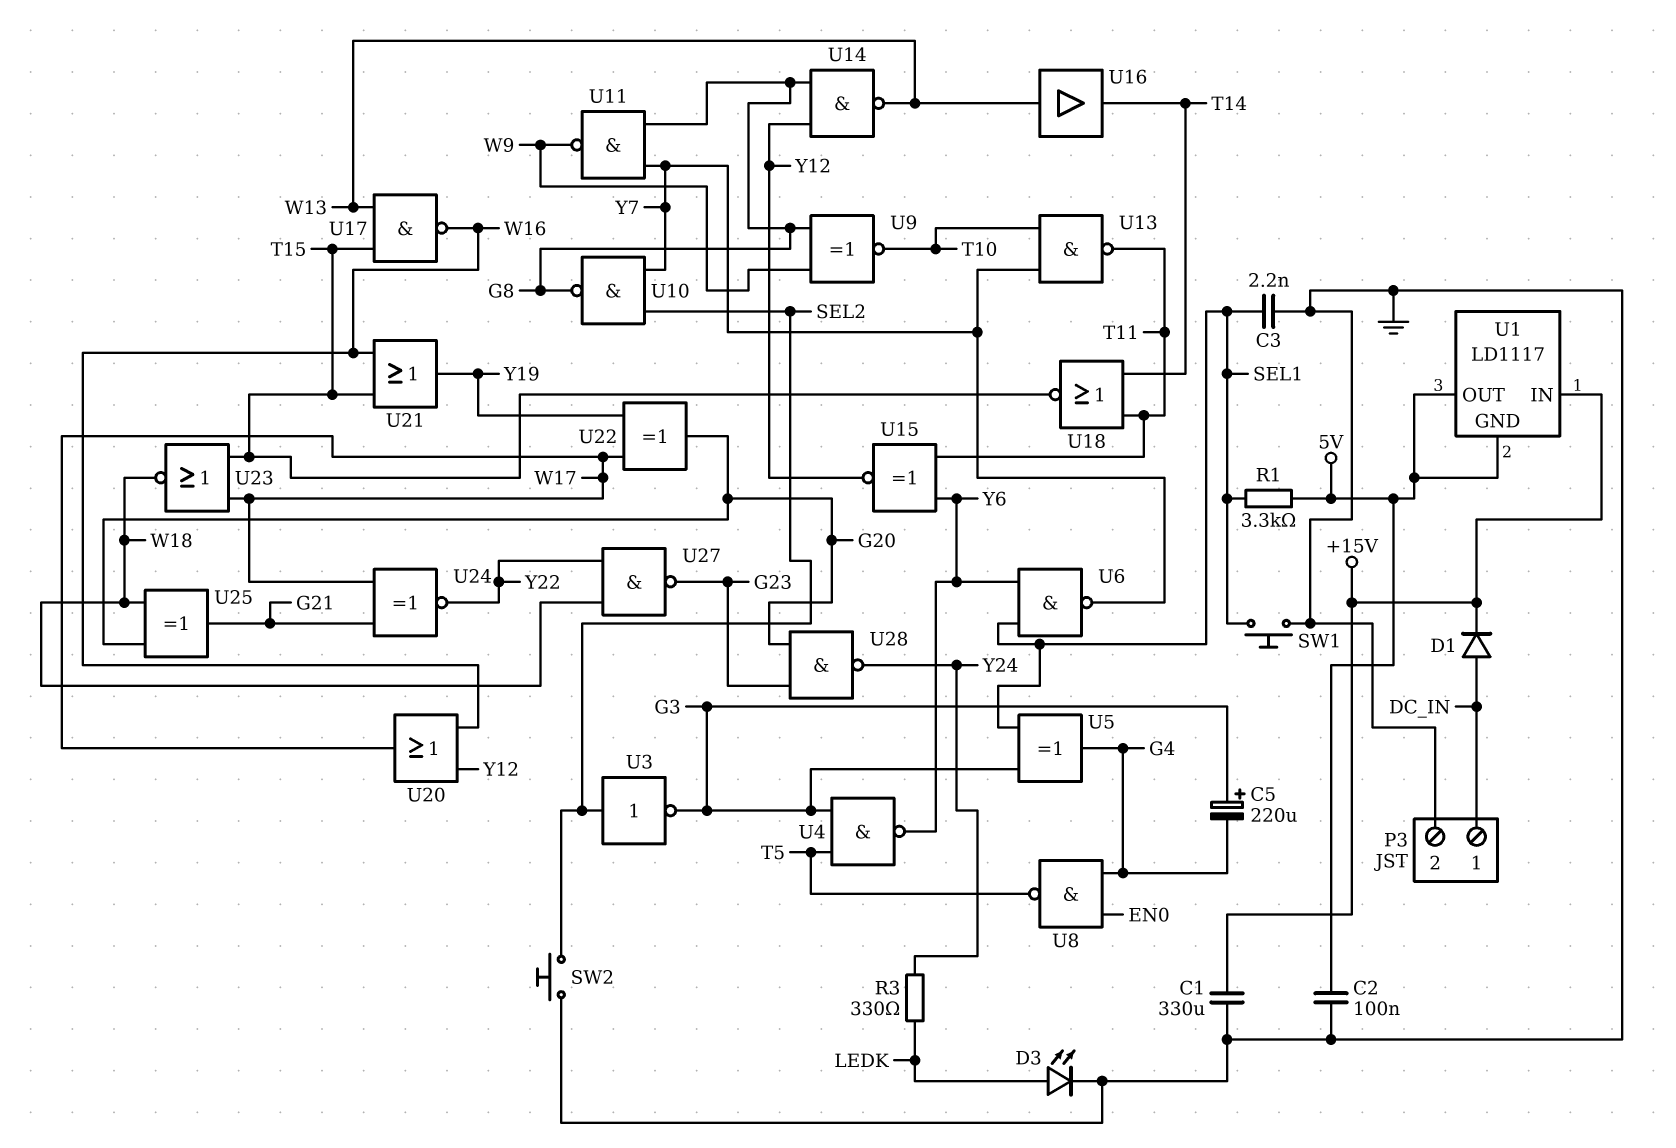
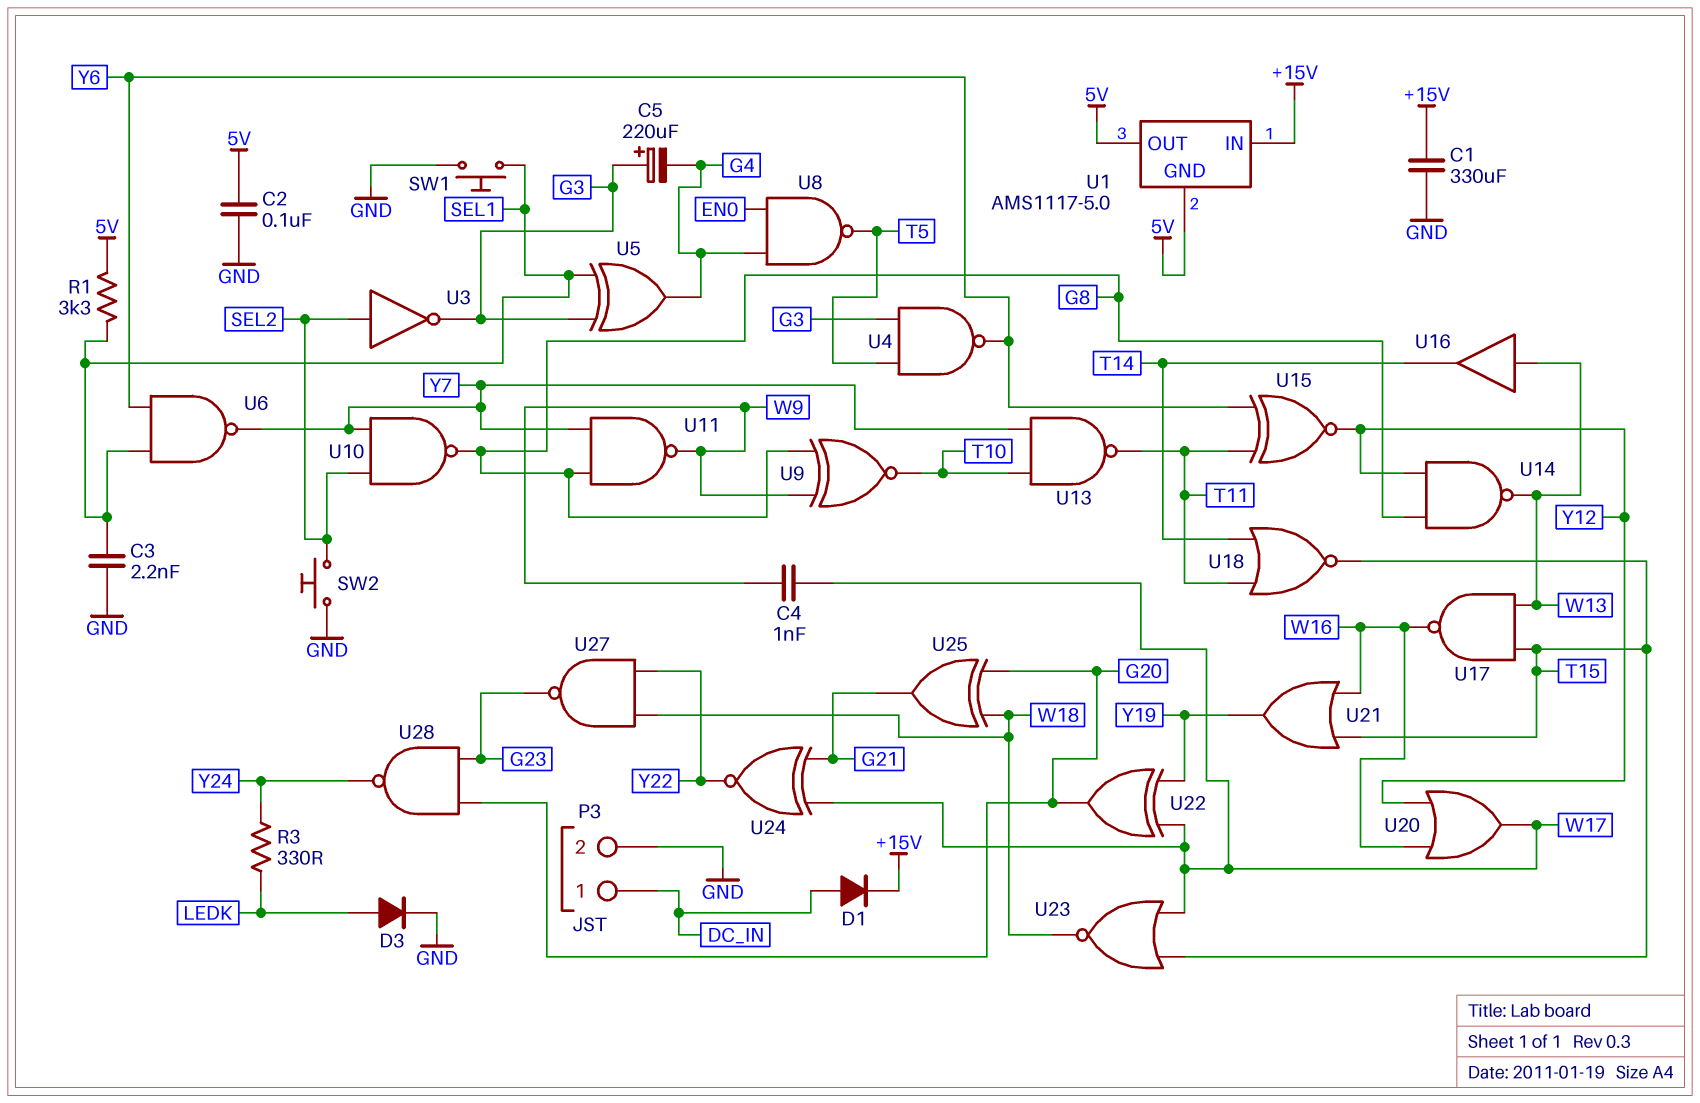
C4: none -> 1nF (W9, W17)
D3: LED (A LEDK, K GND) -> diode (A LEDK, K GND)
U1: LD1117 -> AMS1117-5.0

